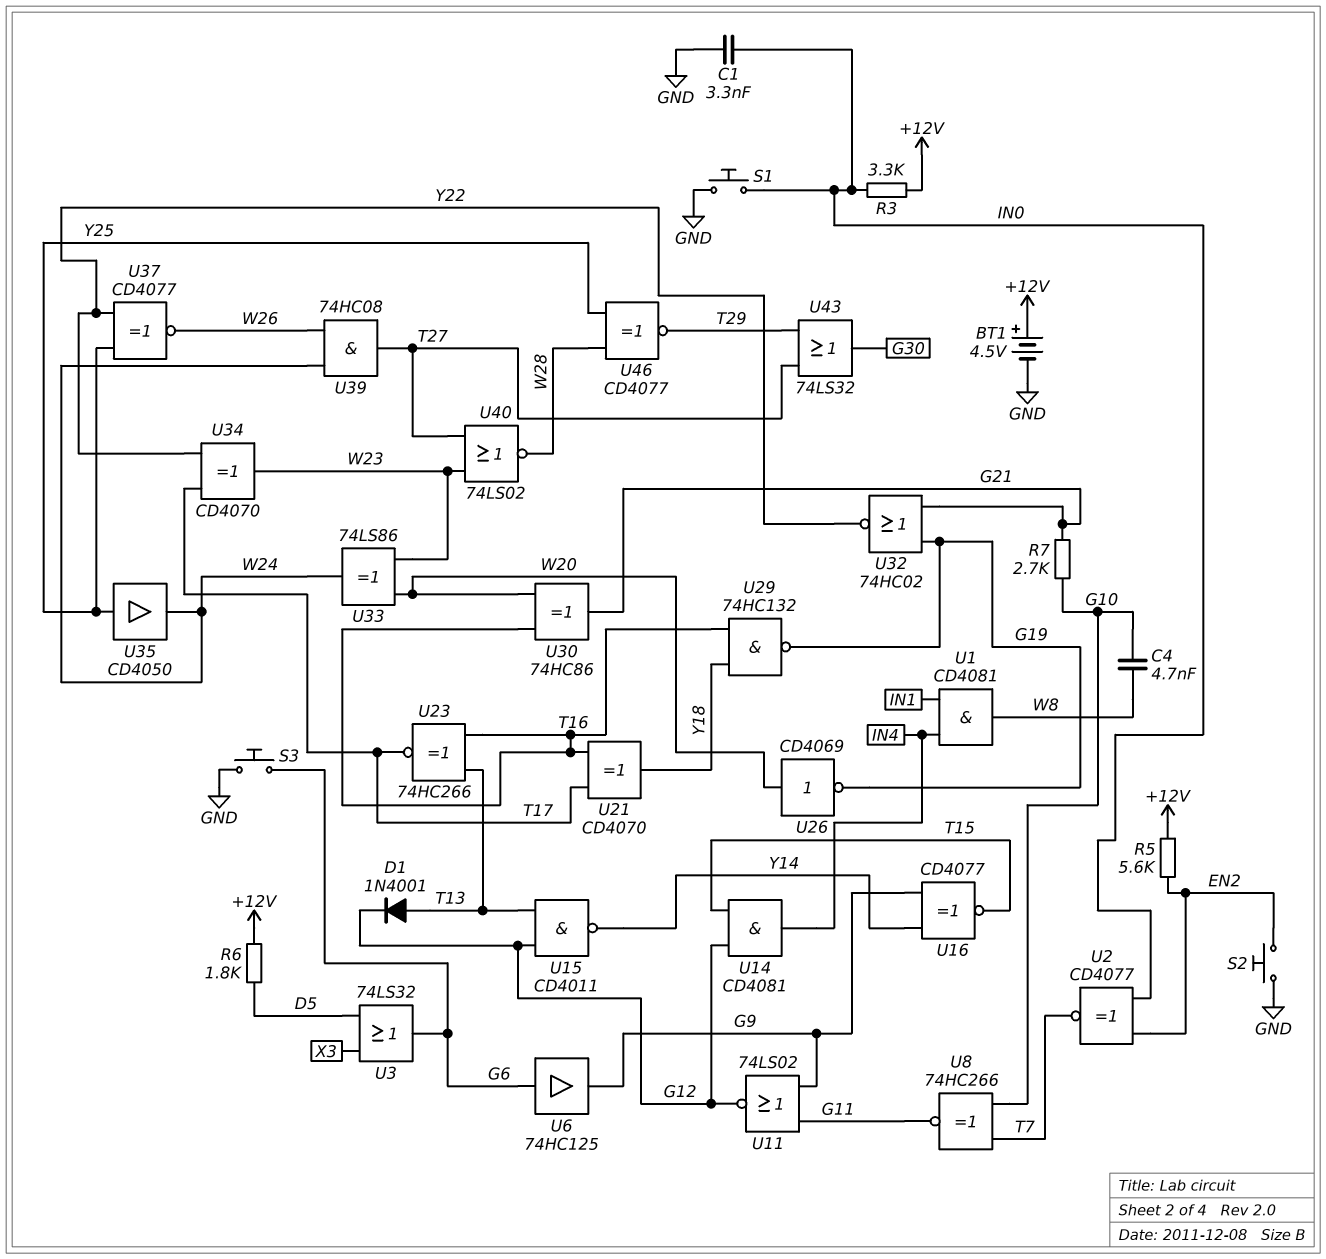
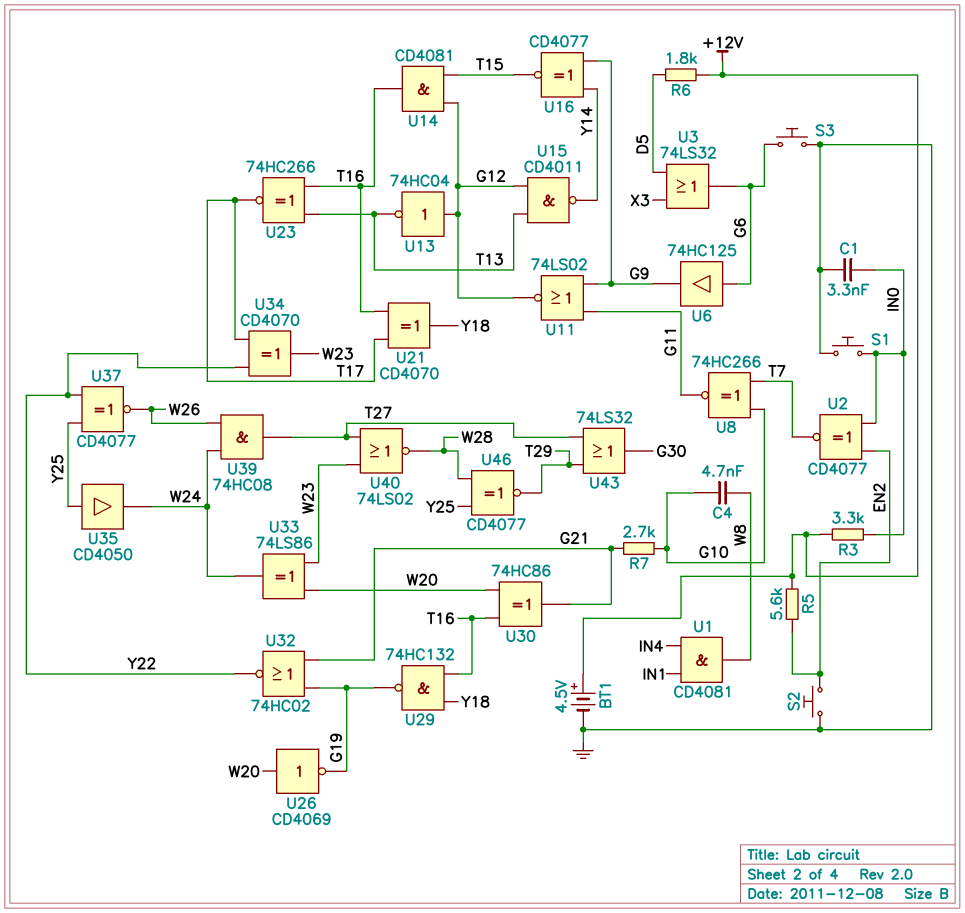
D1: diode 1N4001 (A T13, K G12) -> none
U13: none -> NOT 74HC04 (in G12, out T13)
U14: AND CD4081 (in G12, in T15, out IN4) -> AND CD4081 (in G12, in T15, out T16)

